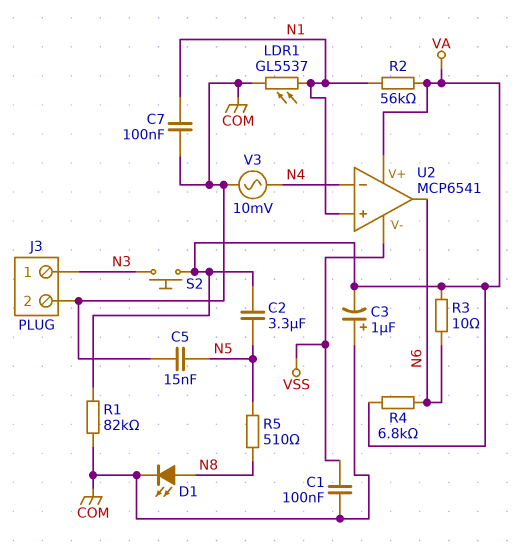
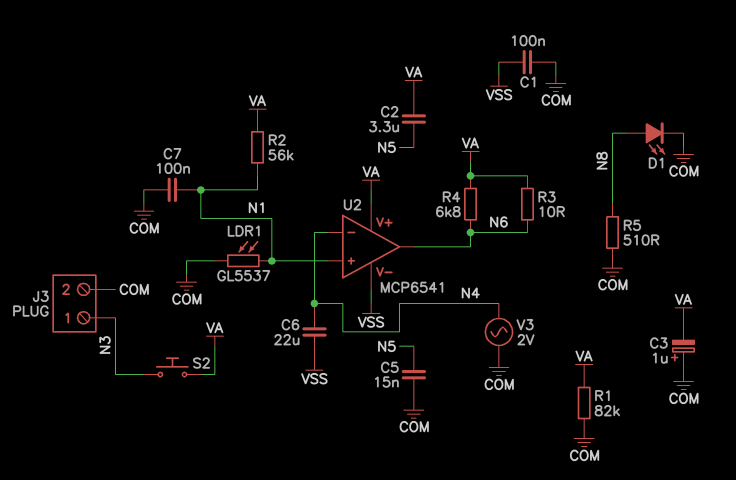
C6: none -> 22uF (N4, VSS)
R5: 510 (N5, N8) -> 510 (COM, N8)
V3: AC 10mV (COM, N4) -> AC 2V (COM, N4)

